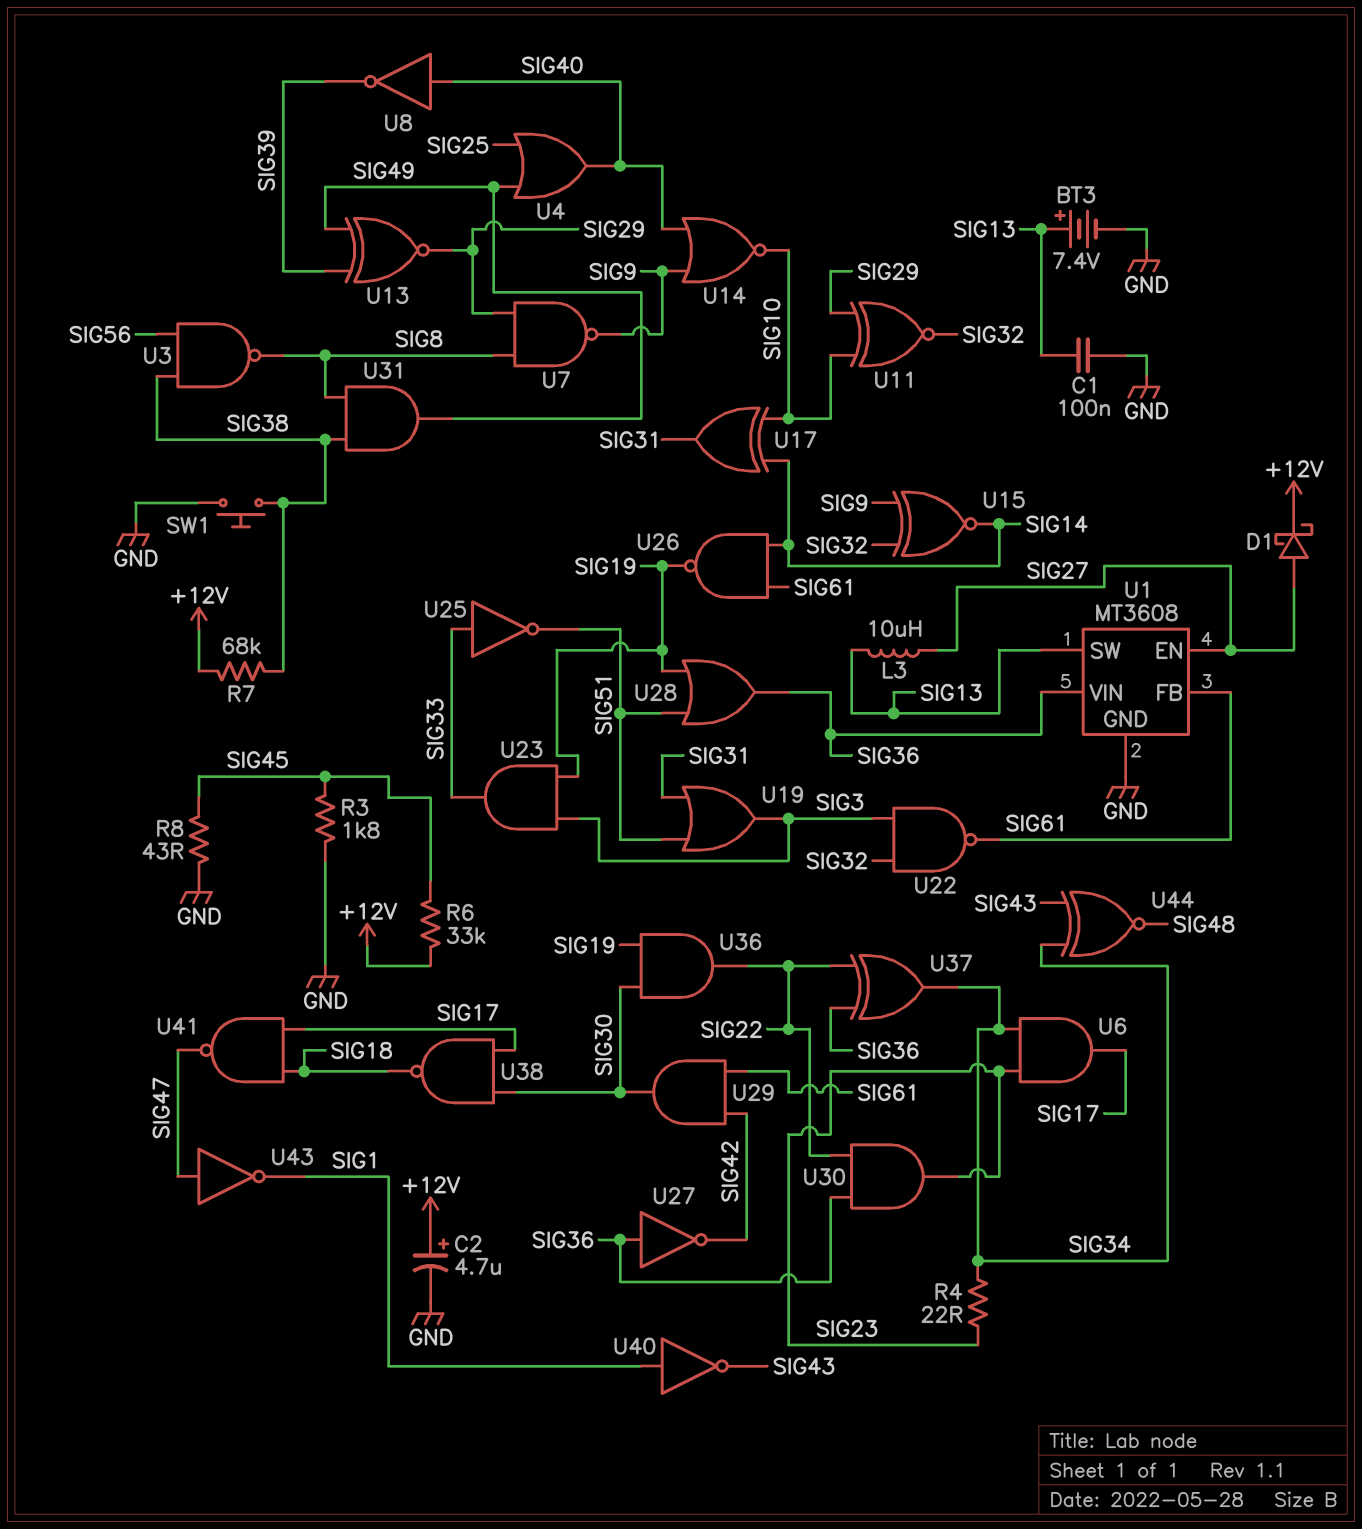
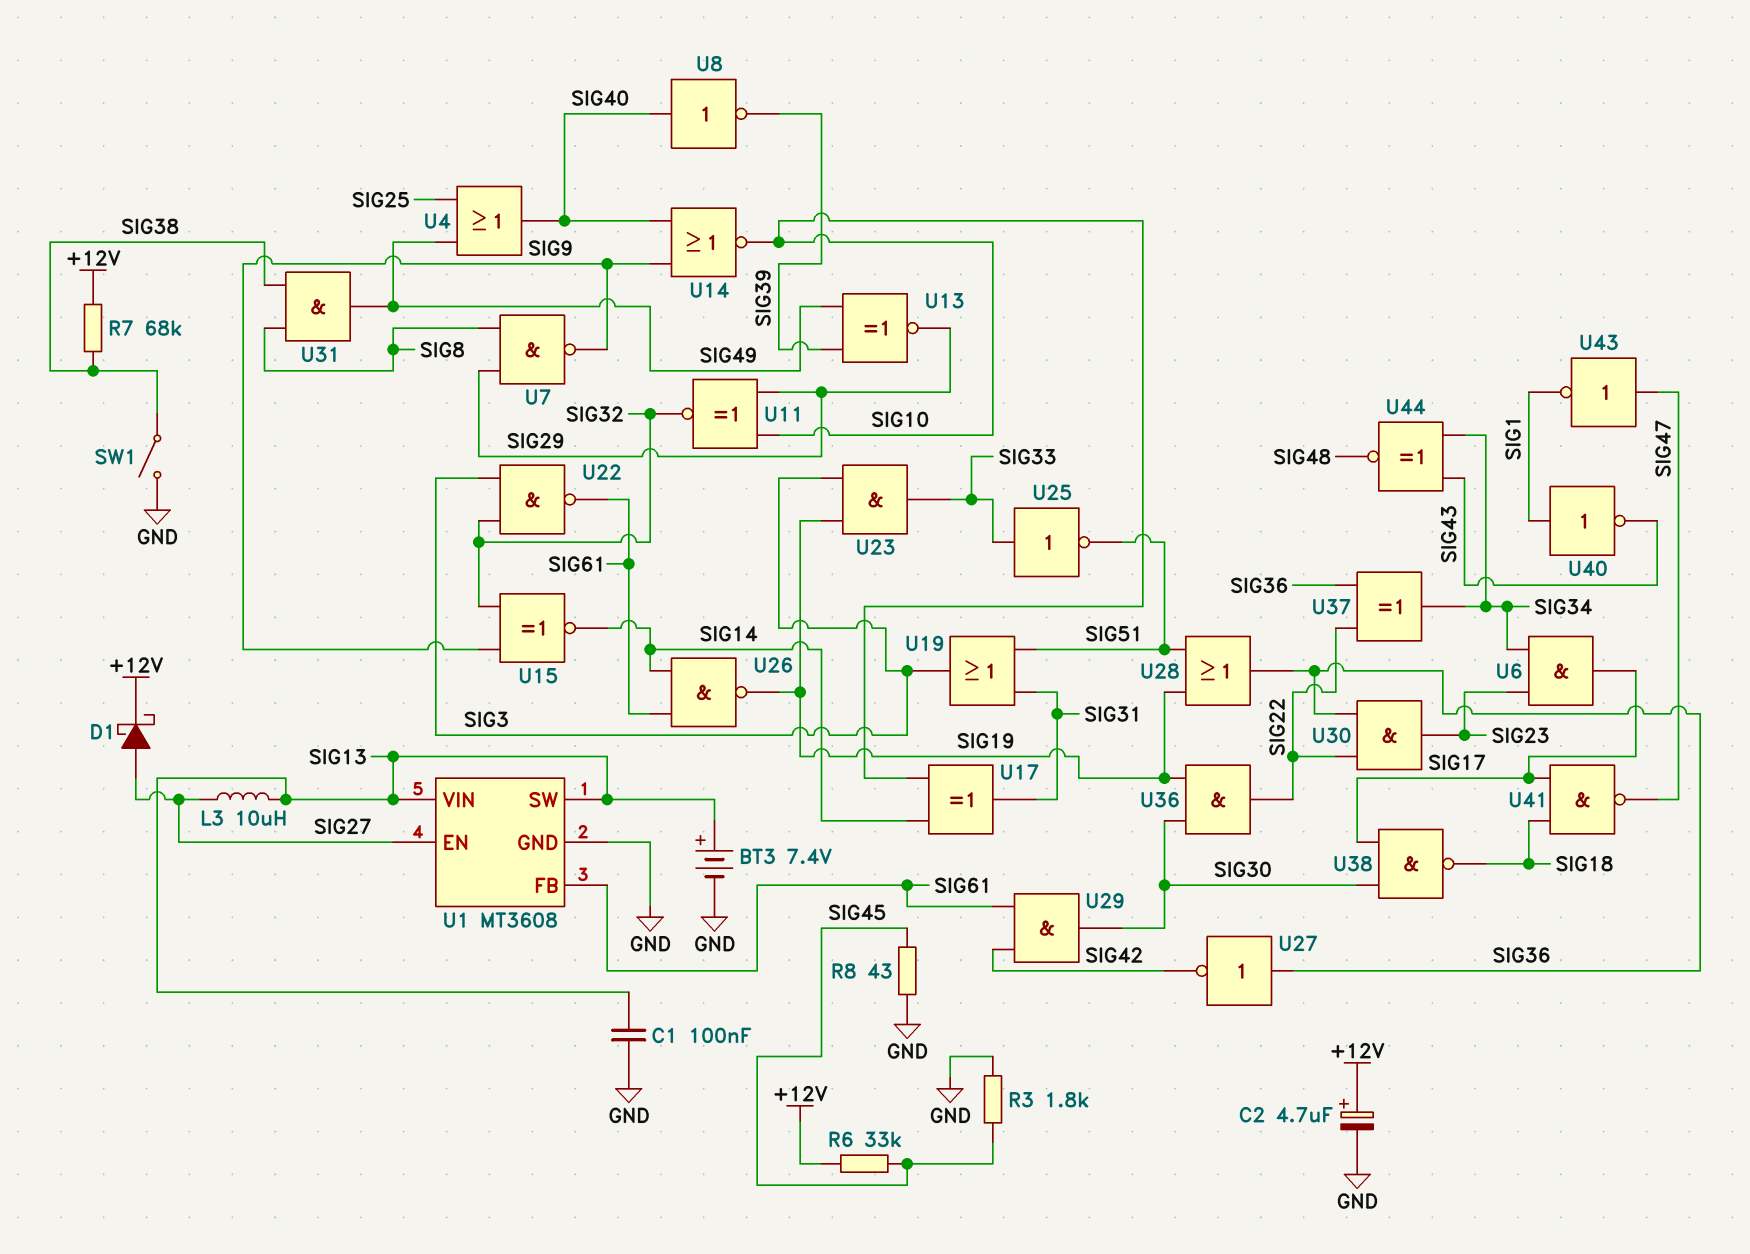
R4: 22 (SIG23, SIG34) -> none
SW1: button (GND, SIG38) -> switch (GND, SIG38)
U1 pin VIN: SIG36 -> SIG13
U3: NAND (in SIG38, in SIG56, out SIG8) -> none

